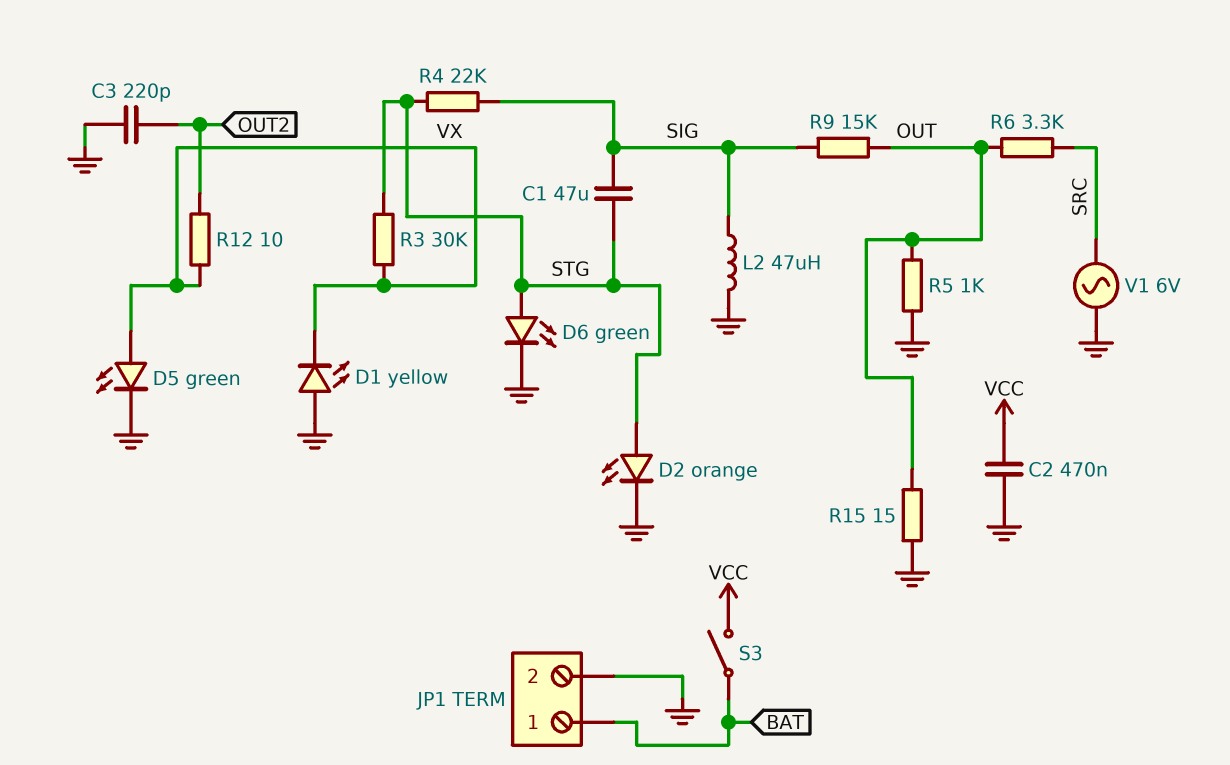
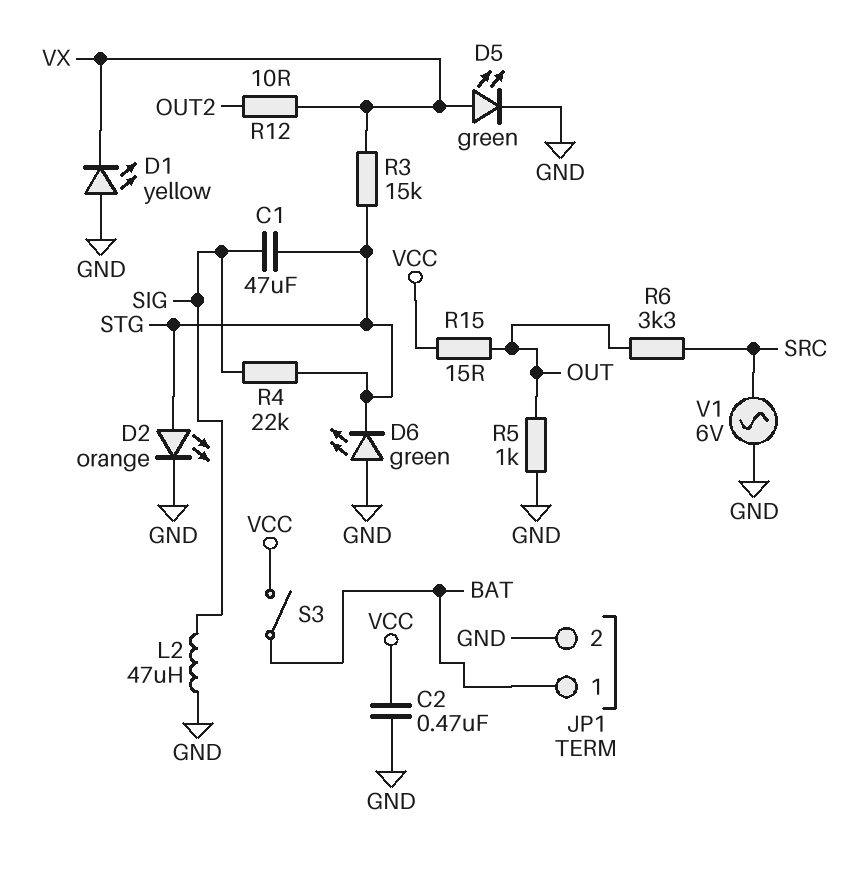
C3: 220pF (GND, OUT2) -> none
D6: LED green (A STG, K GND) -> LED green (A GND, K STG)
R3: 30k (STG, VX) -> 15k (STG, VX)
R9: 15k (OUT, SIG) -> none
R15: 15 (GND, OUT) -> 15 (OUT, VCC)

